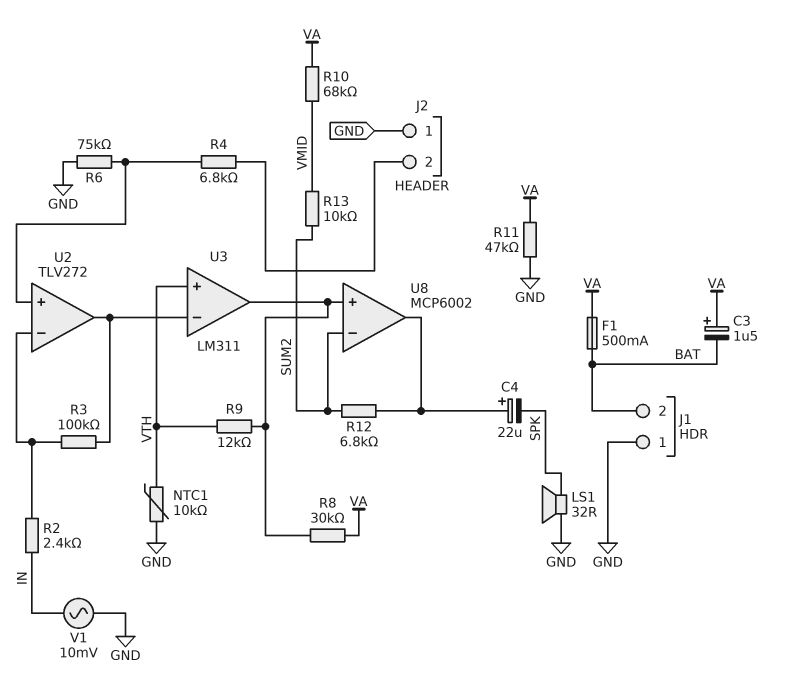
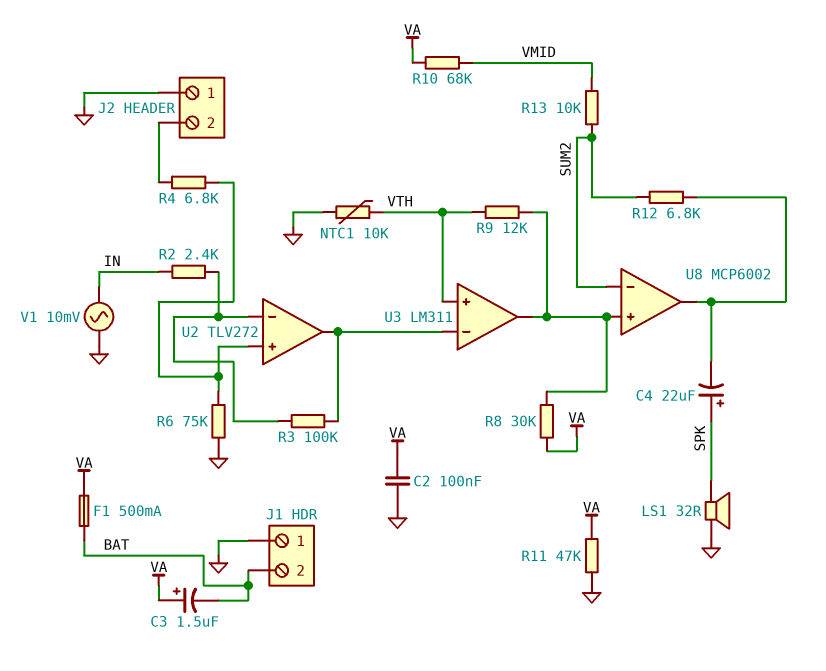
C2: none -> 100nF (GND, VA)
C4: 22uF (plus U8/out, minus SPK) -> 22uF (plus SPK, minus U8/out)

